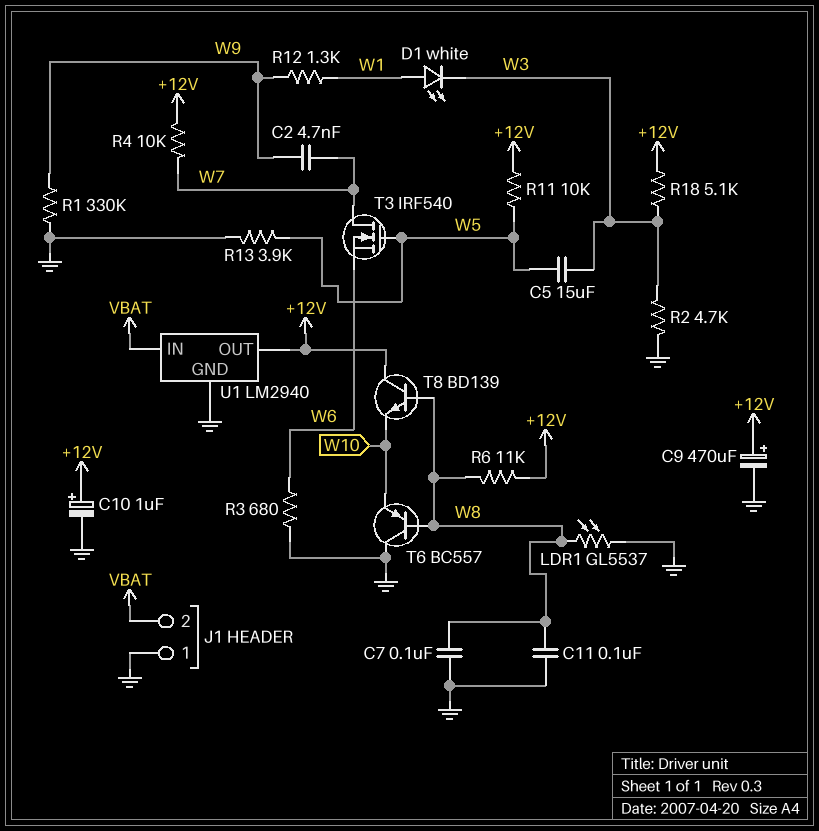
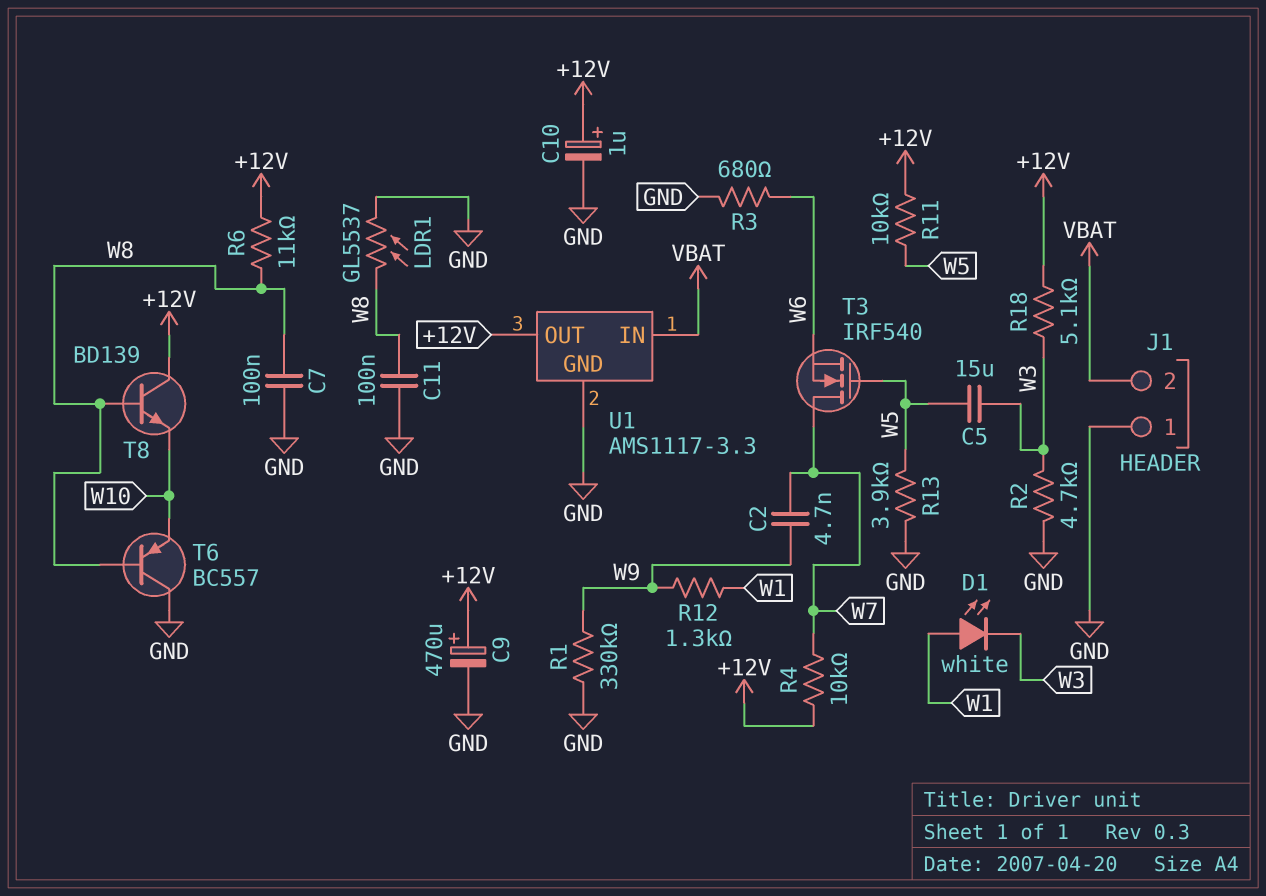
U1: LM2940 -> AMS1117-3.3

